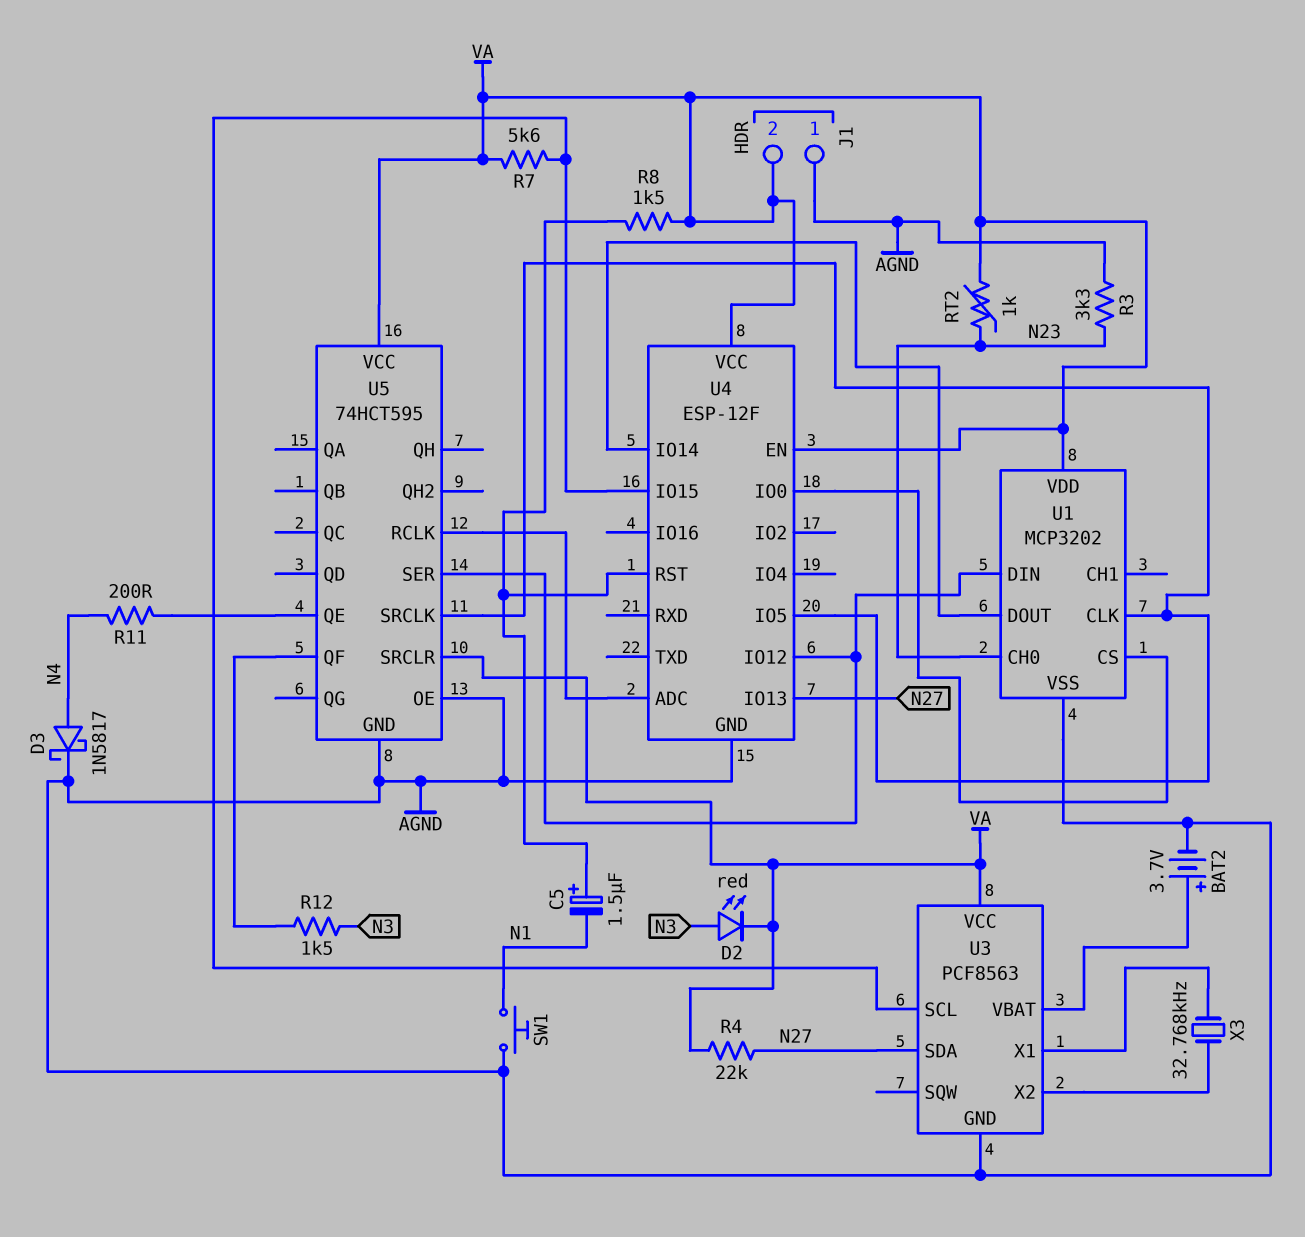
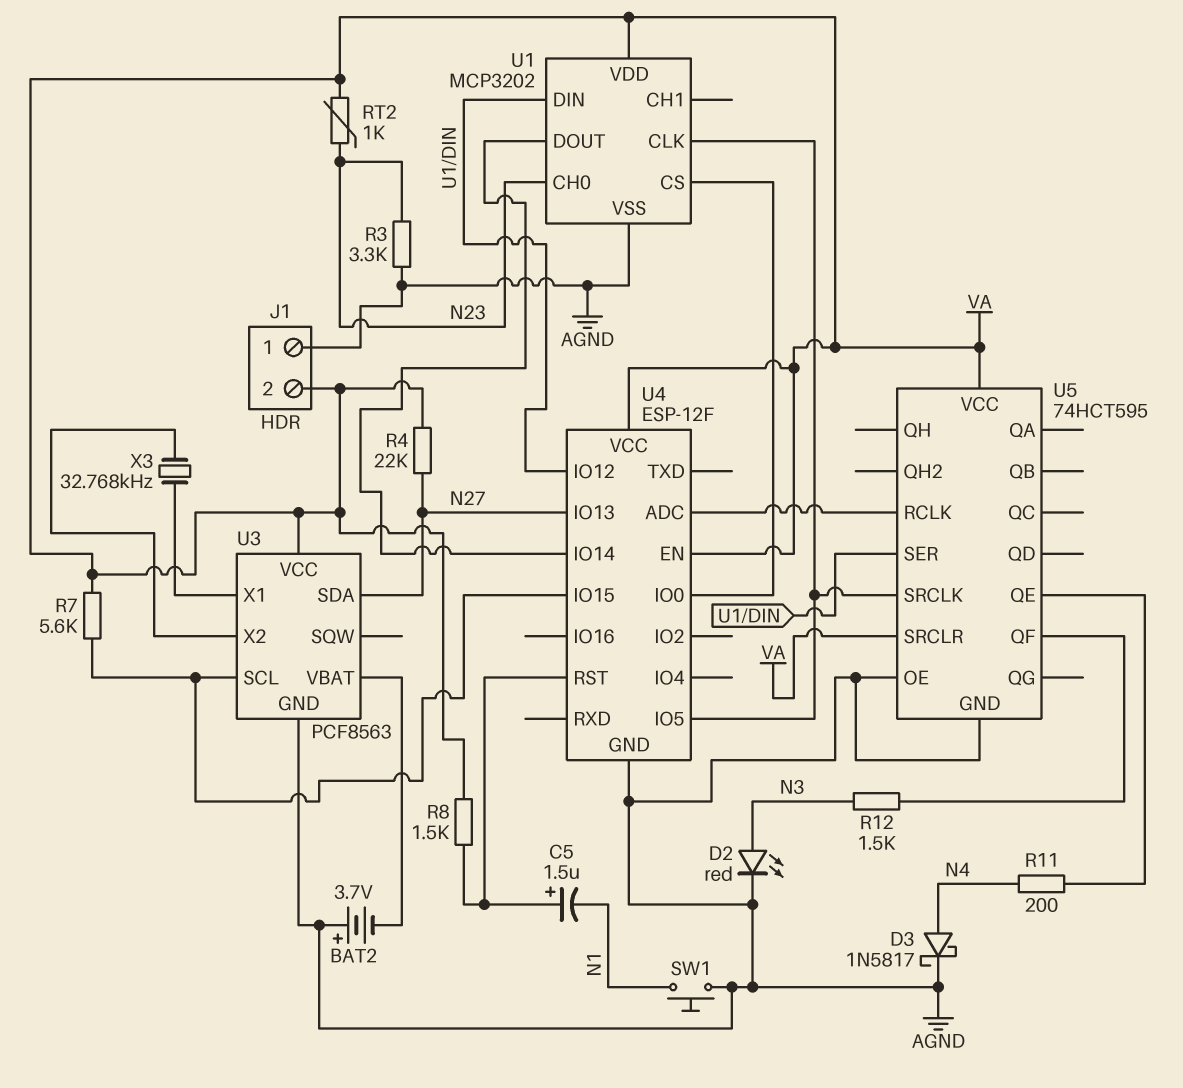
BAT2: 3.7V (plus U3/VBAT, minus AGND) -> 3.7V (plus AGND, minus U3/VBAT)
D2: LED red (A N3, K VA) -> LED red (A N3, K AGND)

